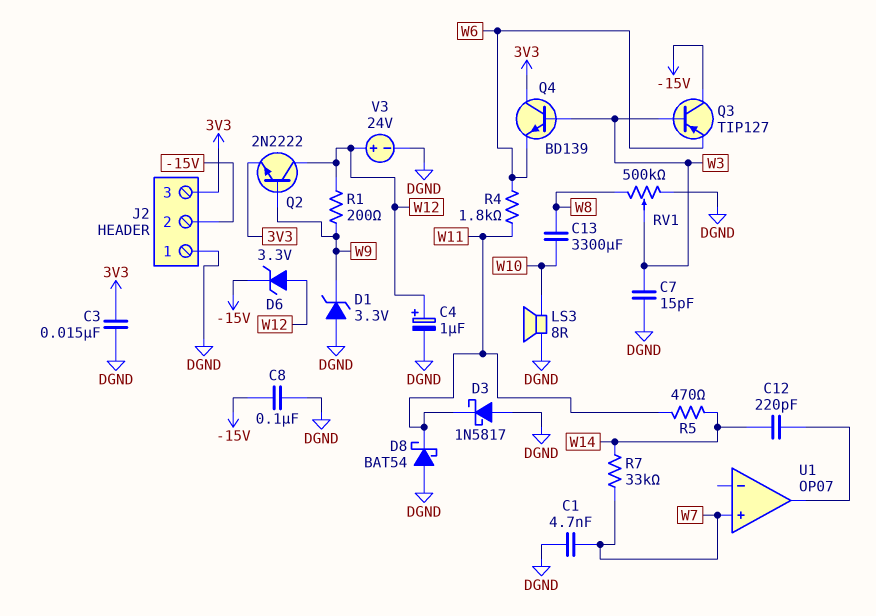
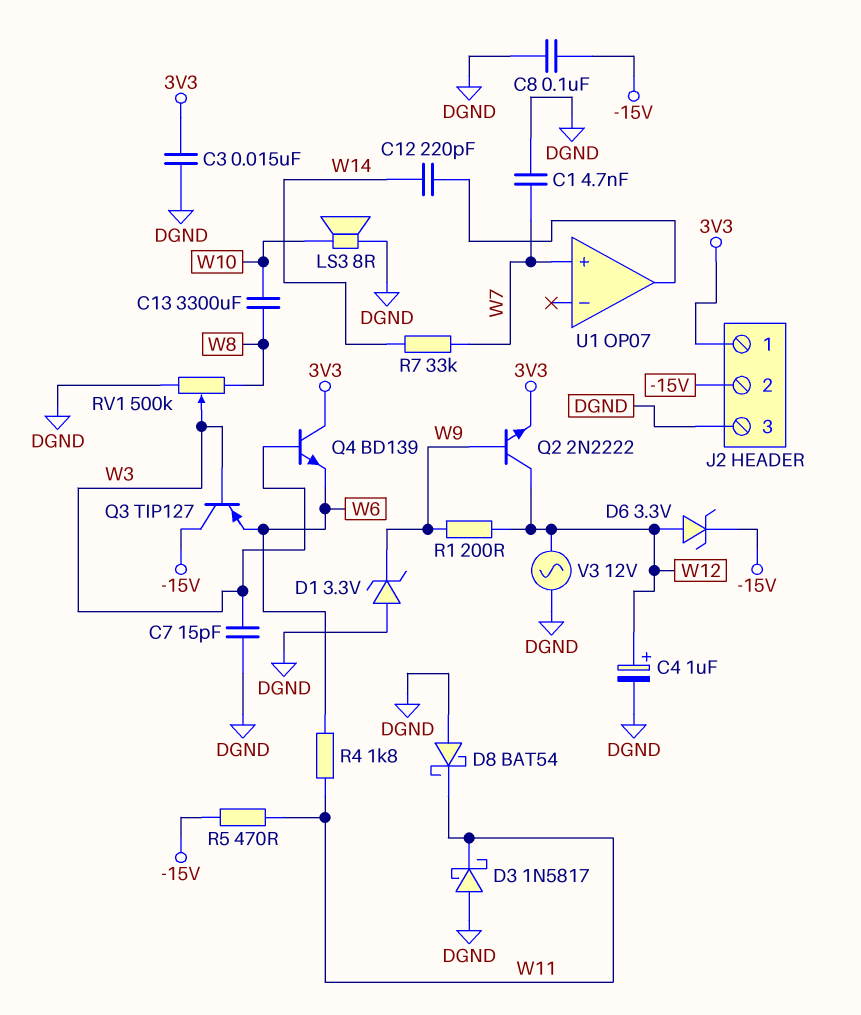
J2 pin 1: DGND -> 3V3
J2 pin 3: 3V3 -> DGND
R5: 470 (W11, W14) -> 470 (-15V, W11)
V3: 24V (plus W12, minus DGND) -> AC 12V (DGND, W12)

